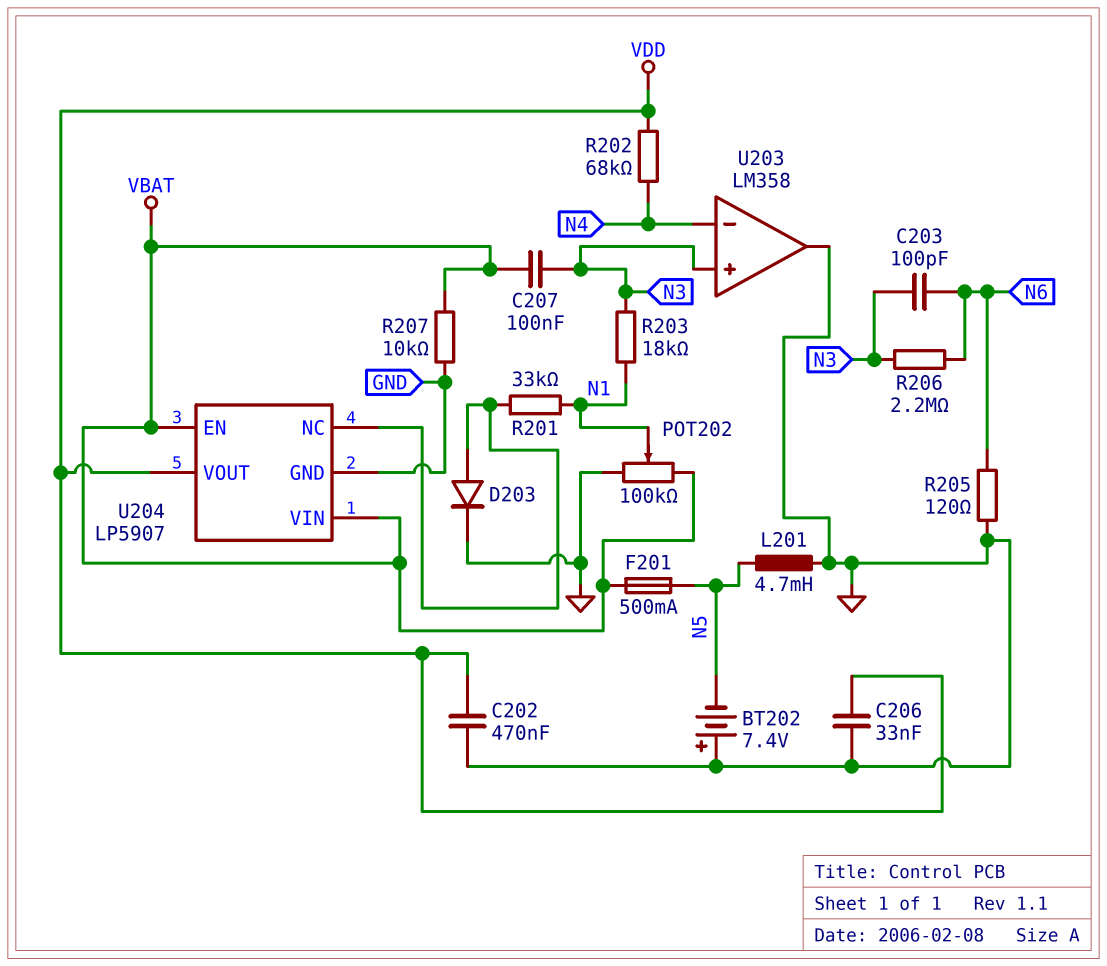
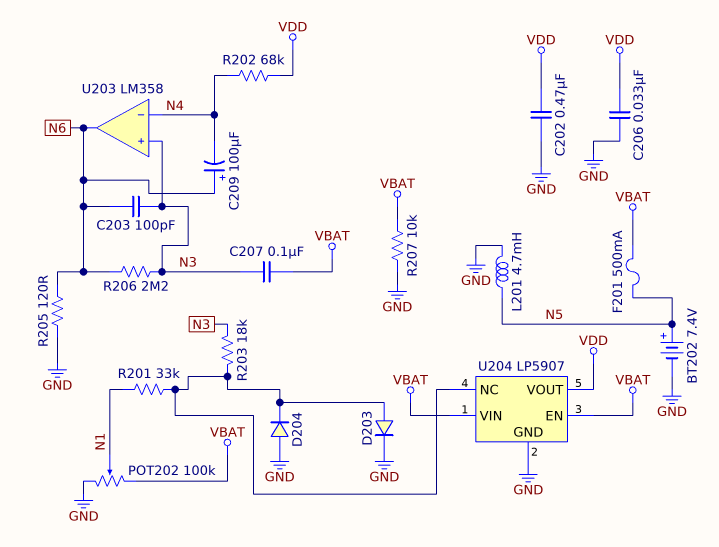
BT202: 7.4V (plus GND, minus N5) -> 7.4V (plus N5, minus GND)
C209: none -> 100uF (plus N6, minus N4)
D204: none -> diode (A GND, K U204/NC)
R203: 18k (N1, N3) -> 18k (N3, U204/NC)
U203 pin out: GND -> N6

